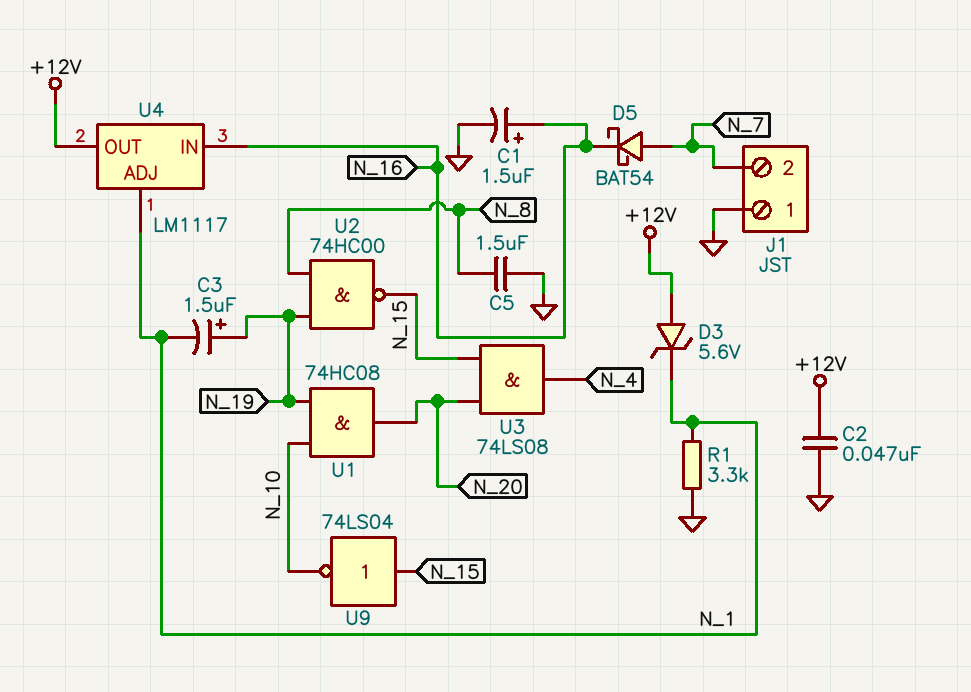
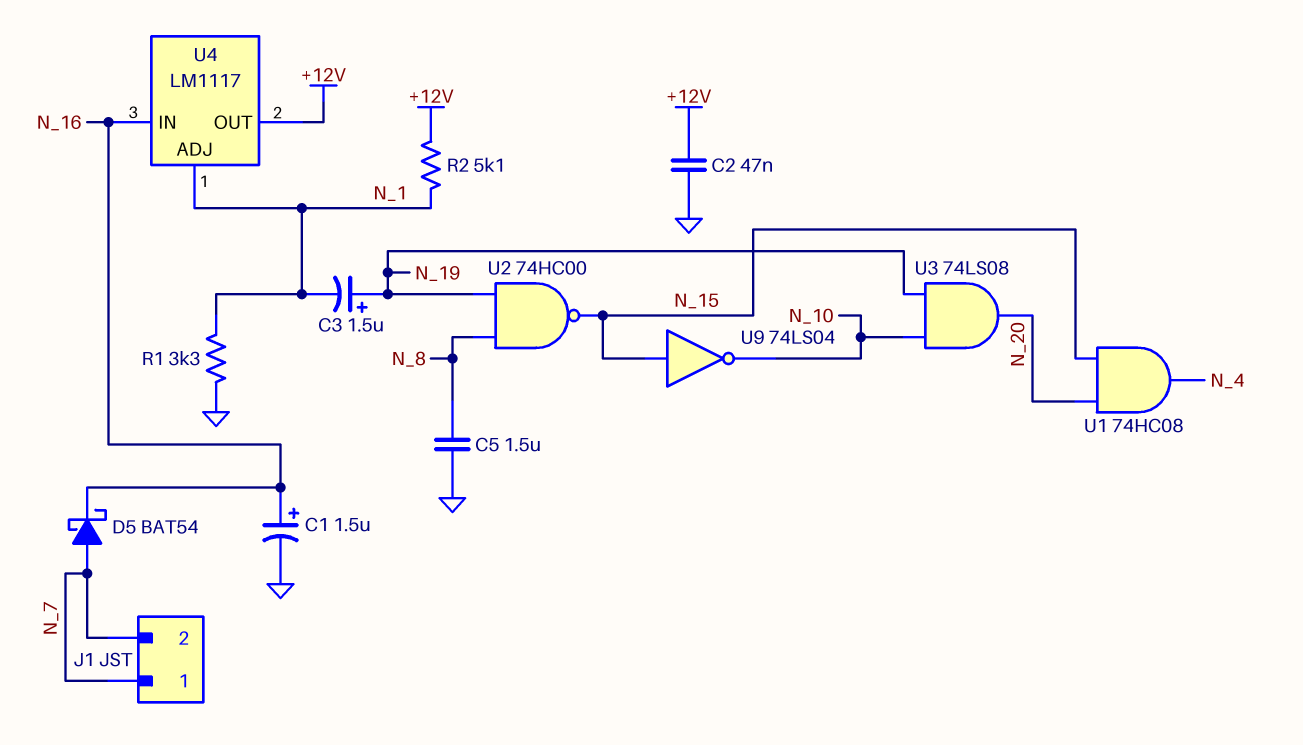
D3: zener 5.6V (A +12V, K N_1) -> none
J1 pin 1: GND -> N_7
R2: none -> 5.1k (+12V, N_1)
U1: AND 74HC08 (in N_10, in N_19, out N_20) -> AND 74HC08 (in N_15, in N_20, out N_4)
U3: AND 74LS08 (in N_15, in N_20, out N_4) -> AND 74LS08 (in N_10, in N_19, out N_20)

